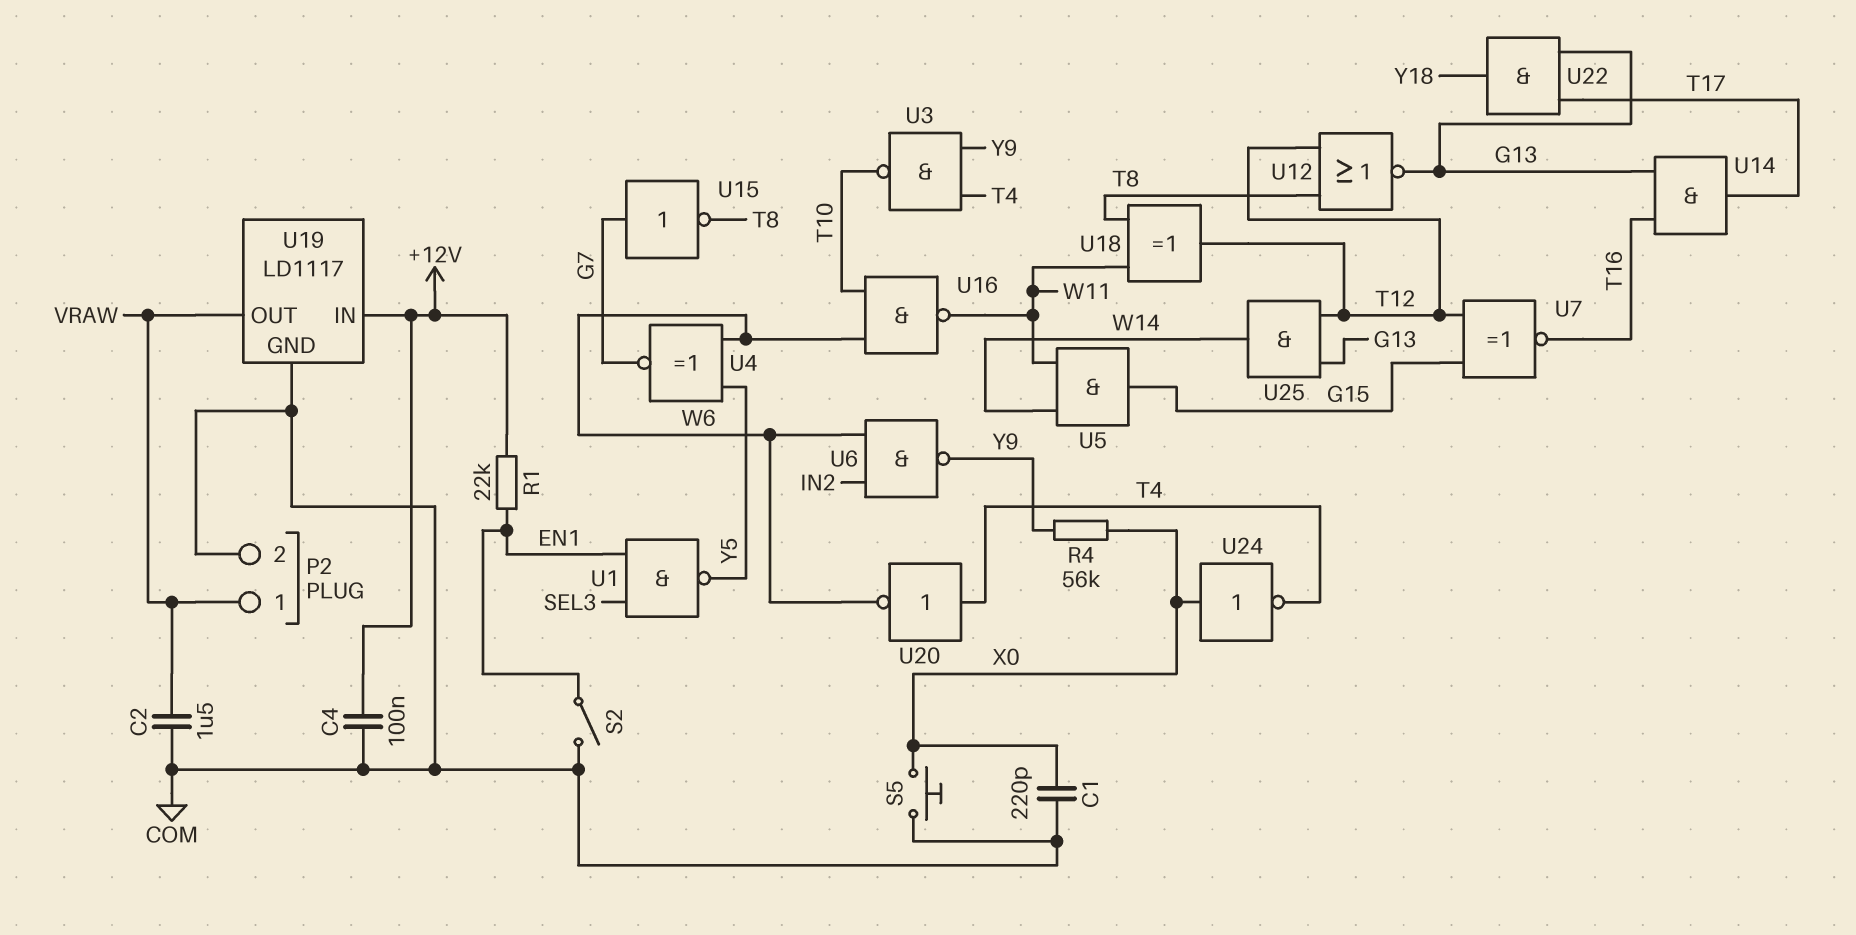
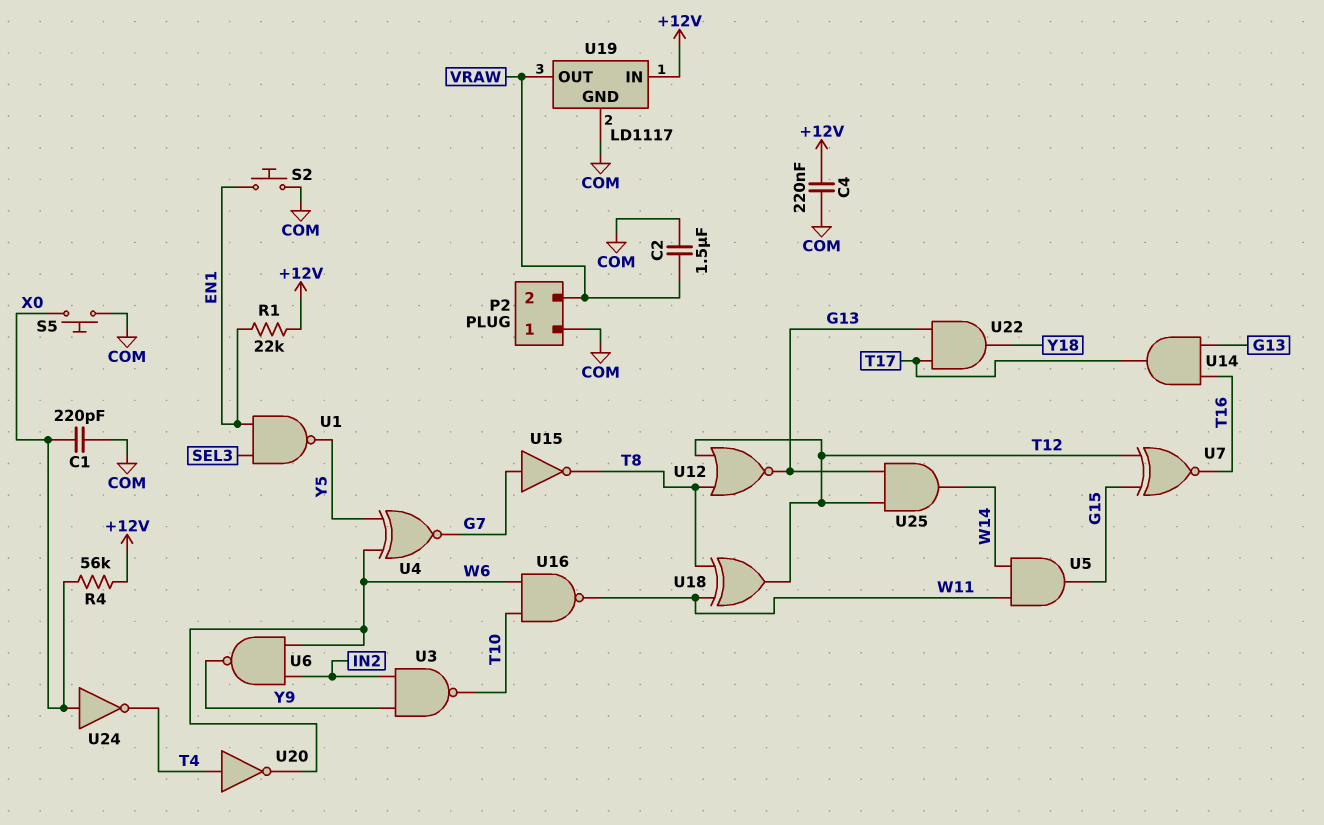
C4: 100nF (+12V, COM) -> 220nF (+12V, COM)
P2 pin 1: VRAW -> COM
P2 pin 2: COM -> VRAW
R4: 56k (X0, Y9) -> 56k (+12V, X0)
S2: switch (COM, EN1) -> button (COM, EN1)
U3: NAND (in T4, in Y9, out T10) -> NAND (in IN2, in Y9, out T10)

